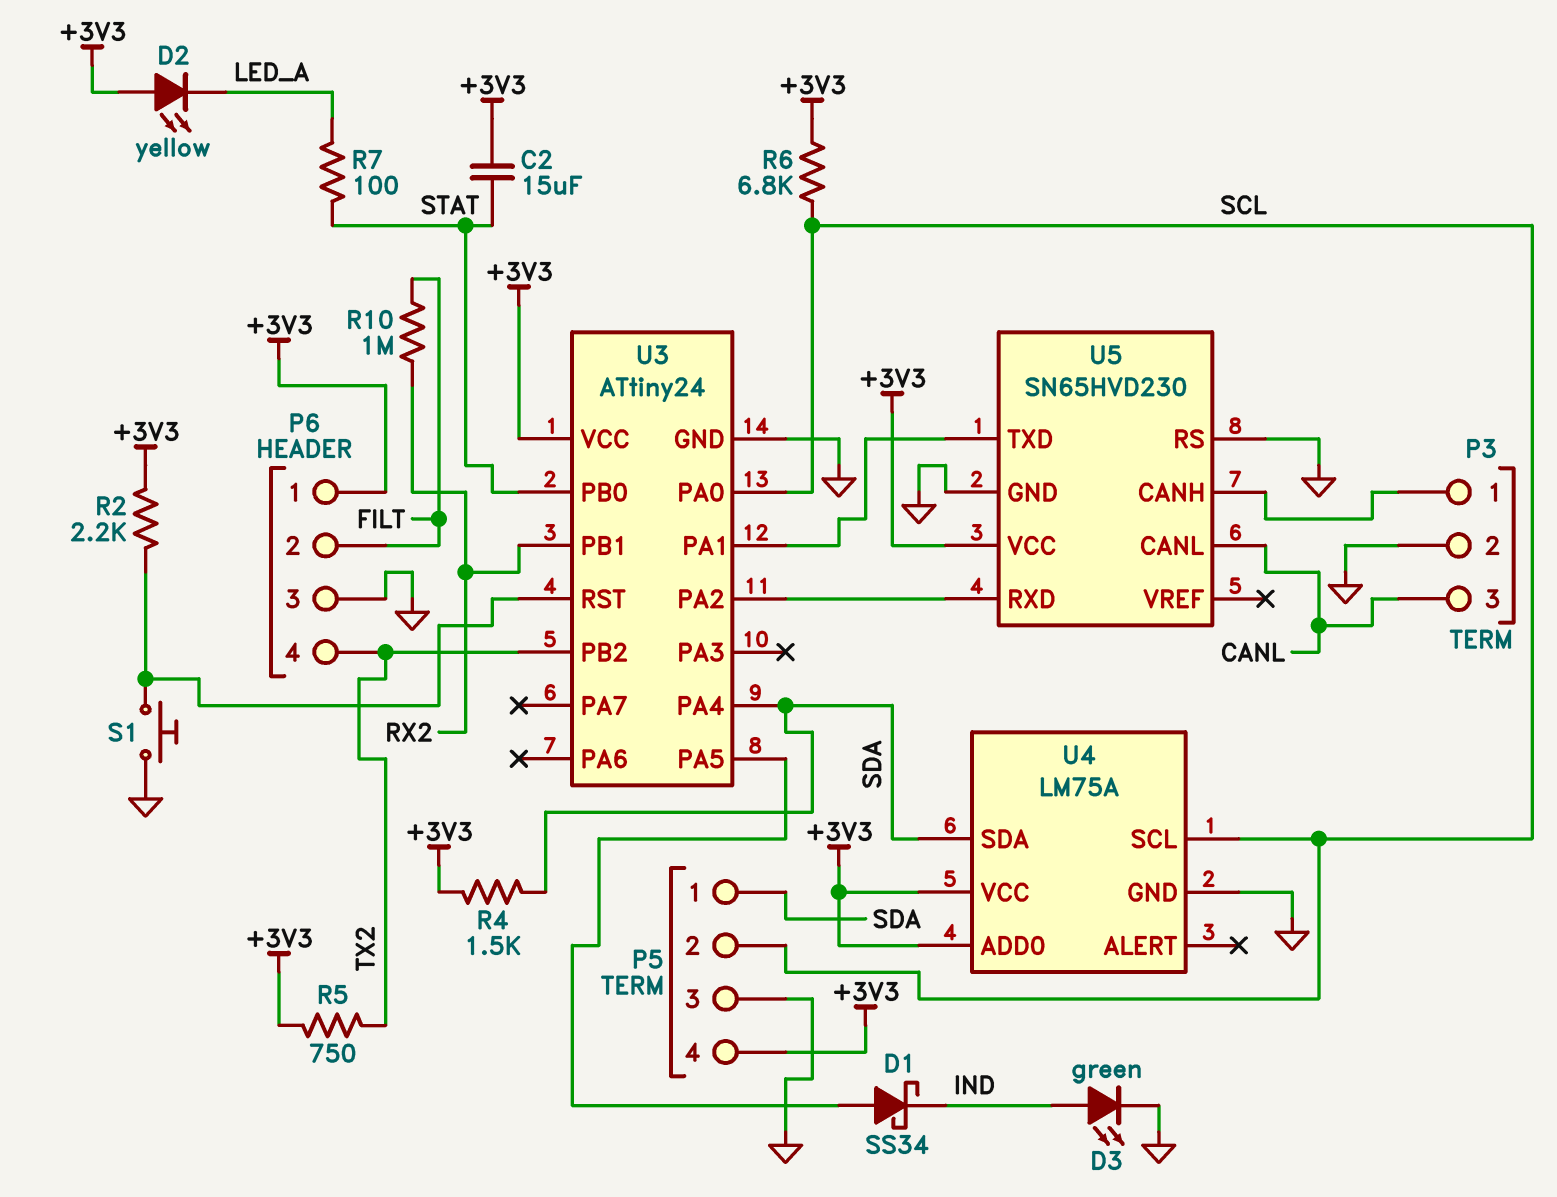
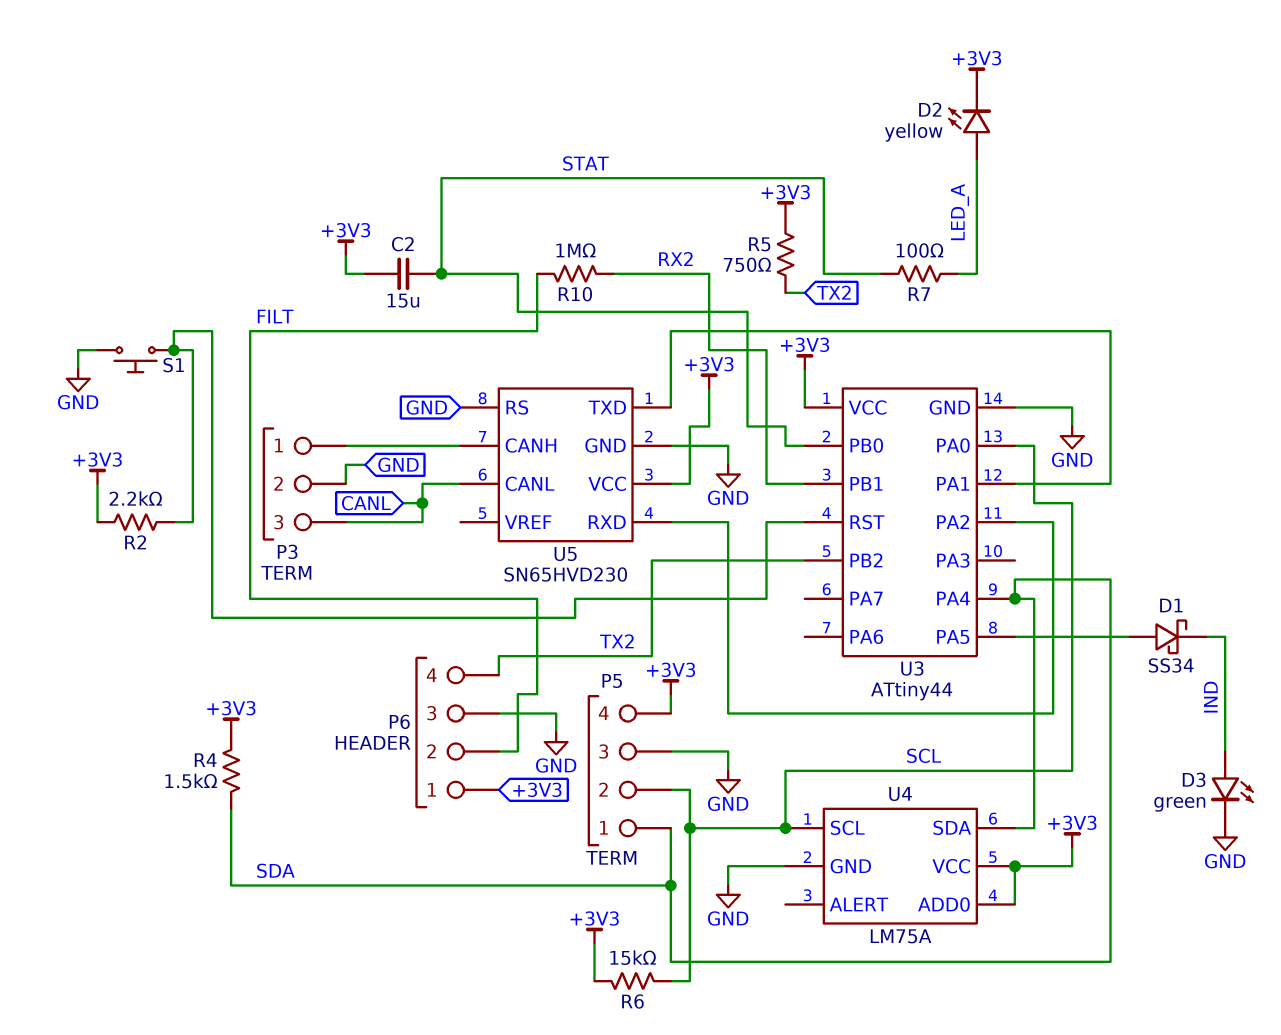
D2: LED yellow (A +3V3, K LED_A) -> LED yellow (A LED_A, K +3V3)
R6: 6.8k (+3V3, SCL) -> 15k (+3V3, SCL)
U3: ATtiny24 -> ATtiny44

